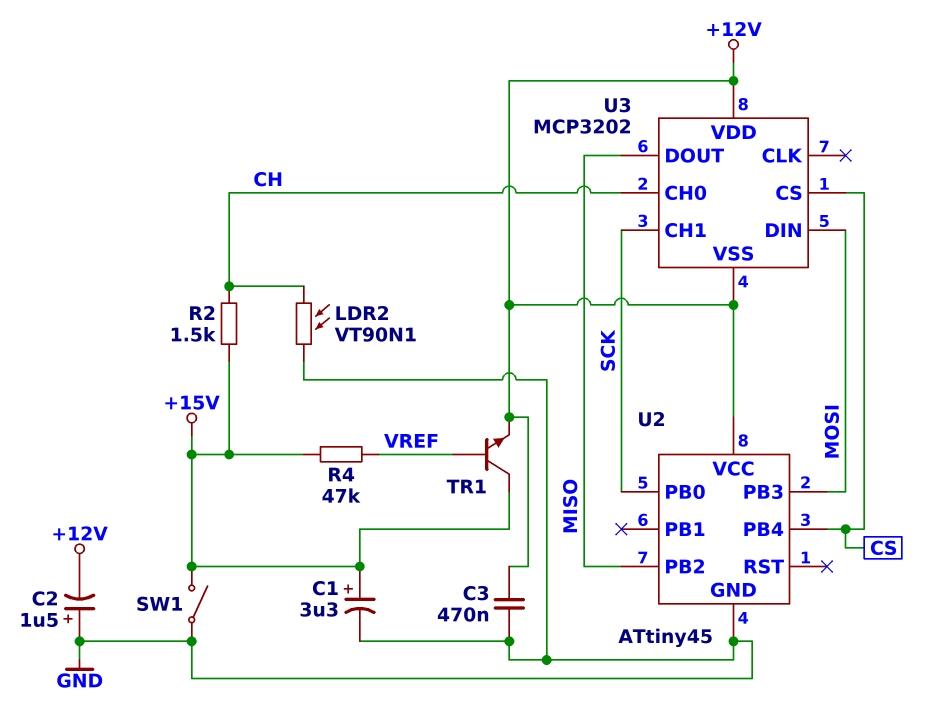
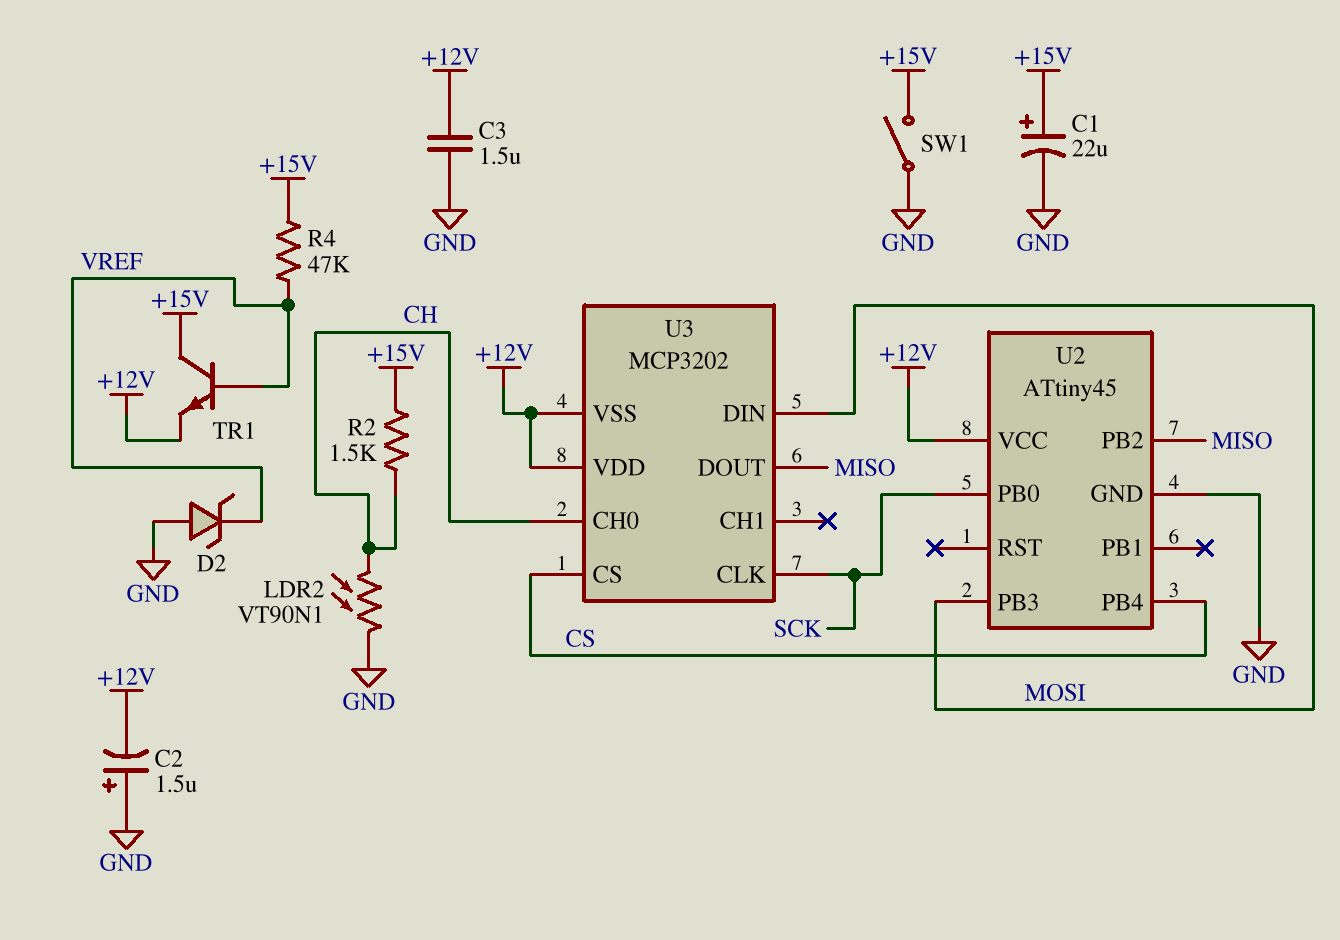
C1: 3.3uF (plus +15V, minus GND) -> 22uF (plus +15V, minus GND)
C3: 470nF (+12V, GND) -> 1.5uF (+12V, GND)
D2: none -> zener (A GND, K VREF)
U3 pin CH1: SCK -> none
U3 pin CLK: none -> SCK

